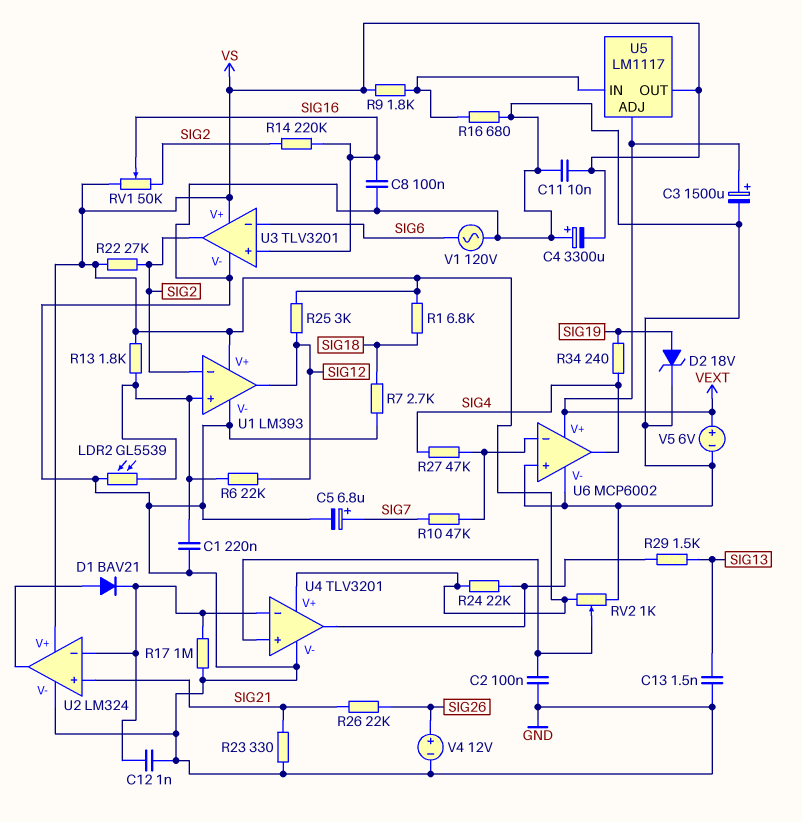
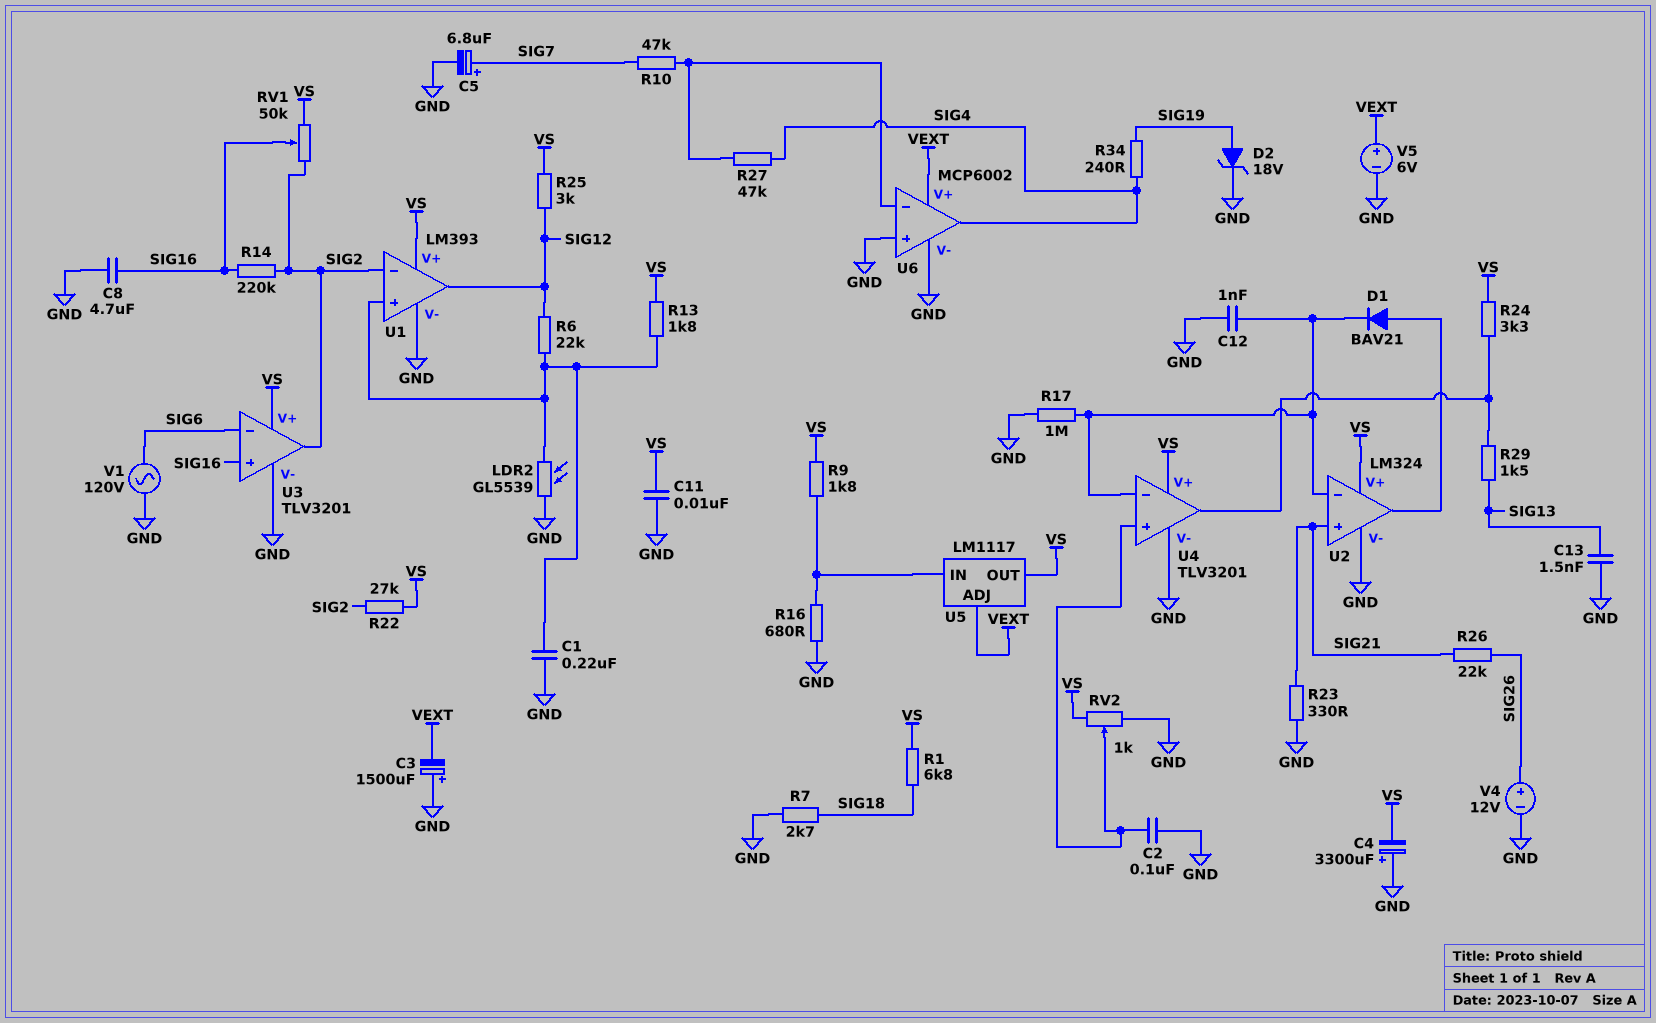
C3: 1500uF (plus VEXT, minus GND) -> 1500uF (plus GND, minus VEXT)
C8: 100nF (GND, SIG16) -> 4.7uF (GND, SIG16)
R24: 22k (U4/out, VS) -> 3.3k (U4/out, VS)

